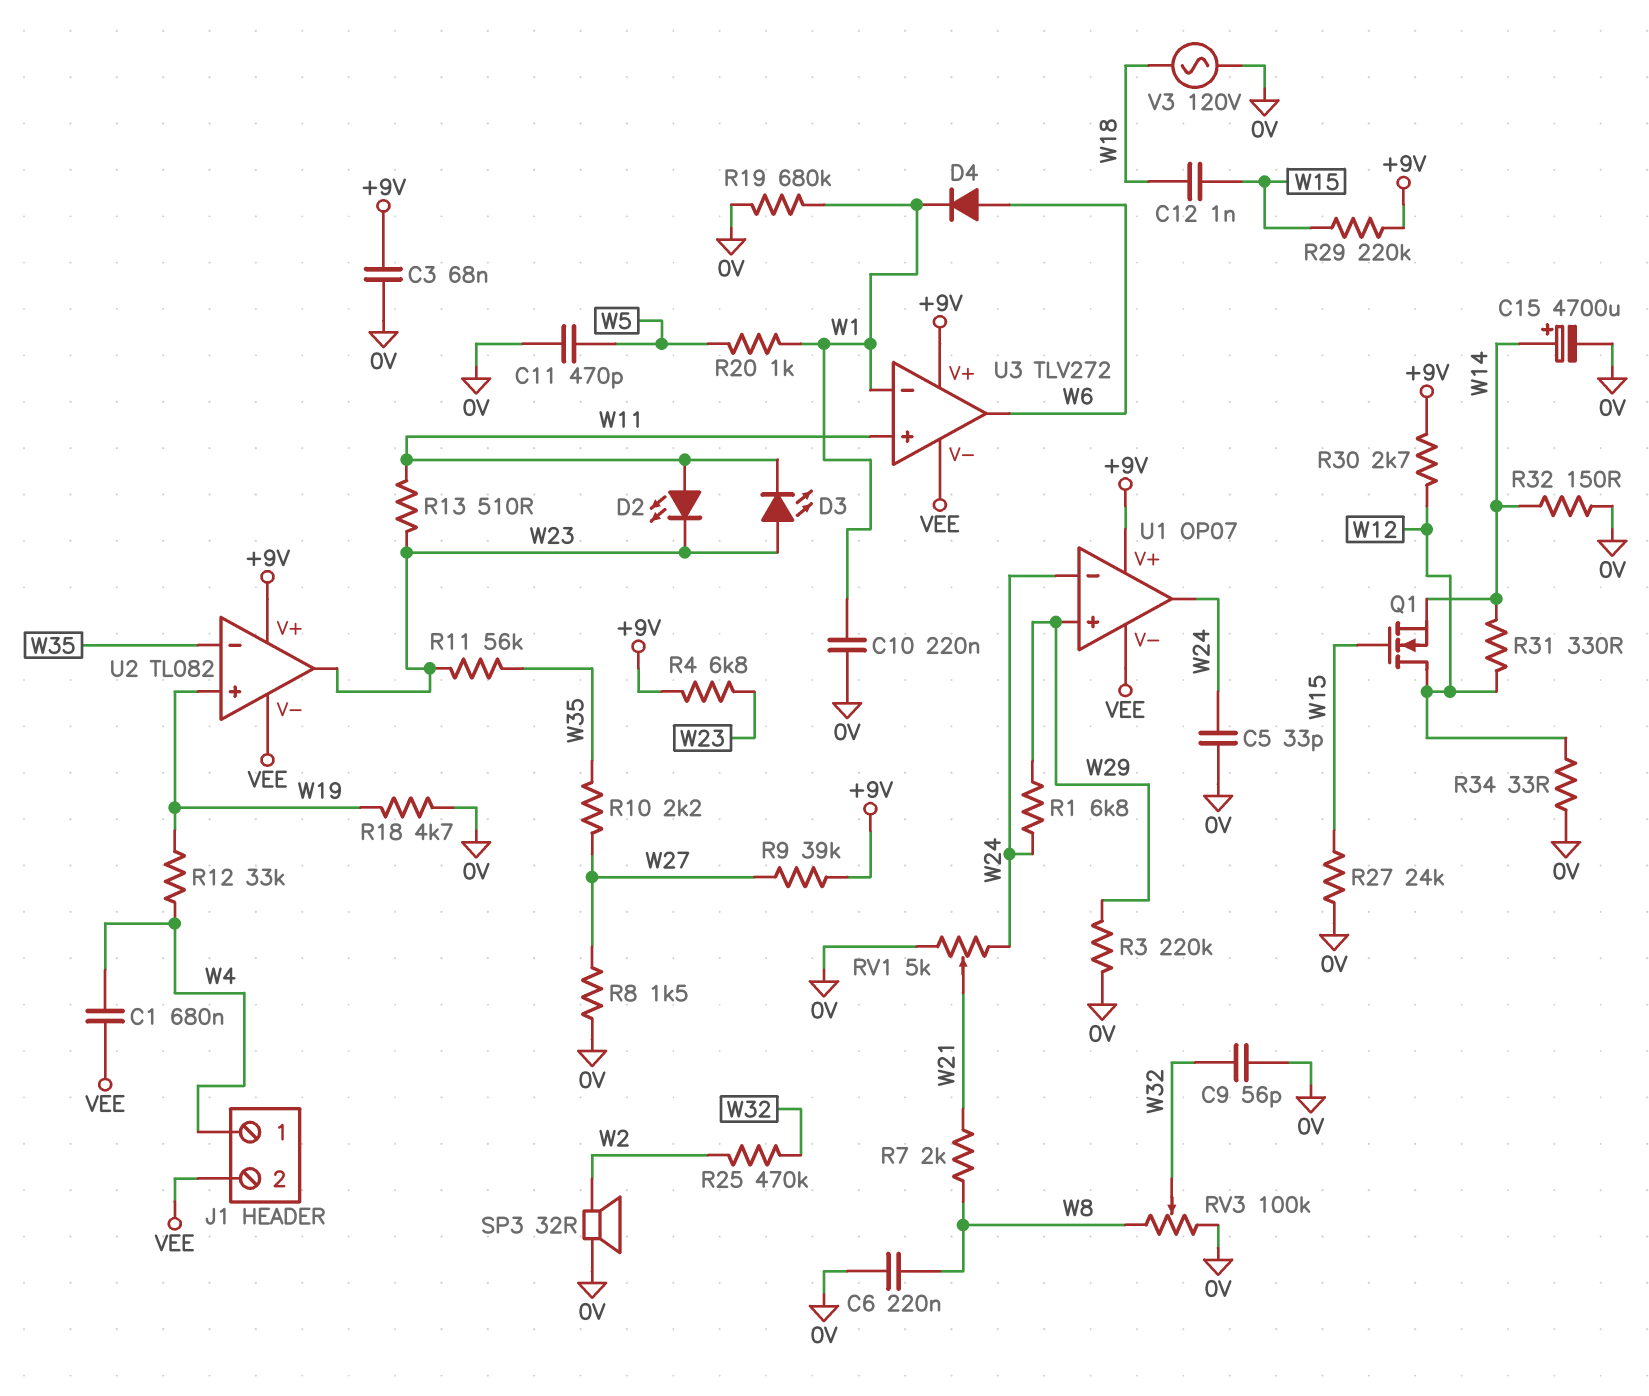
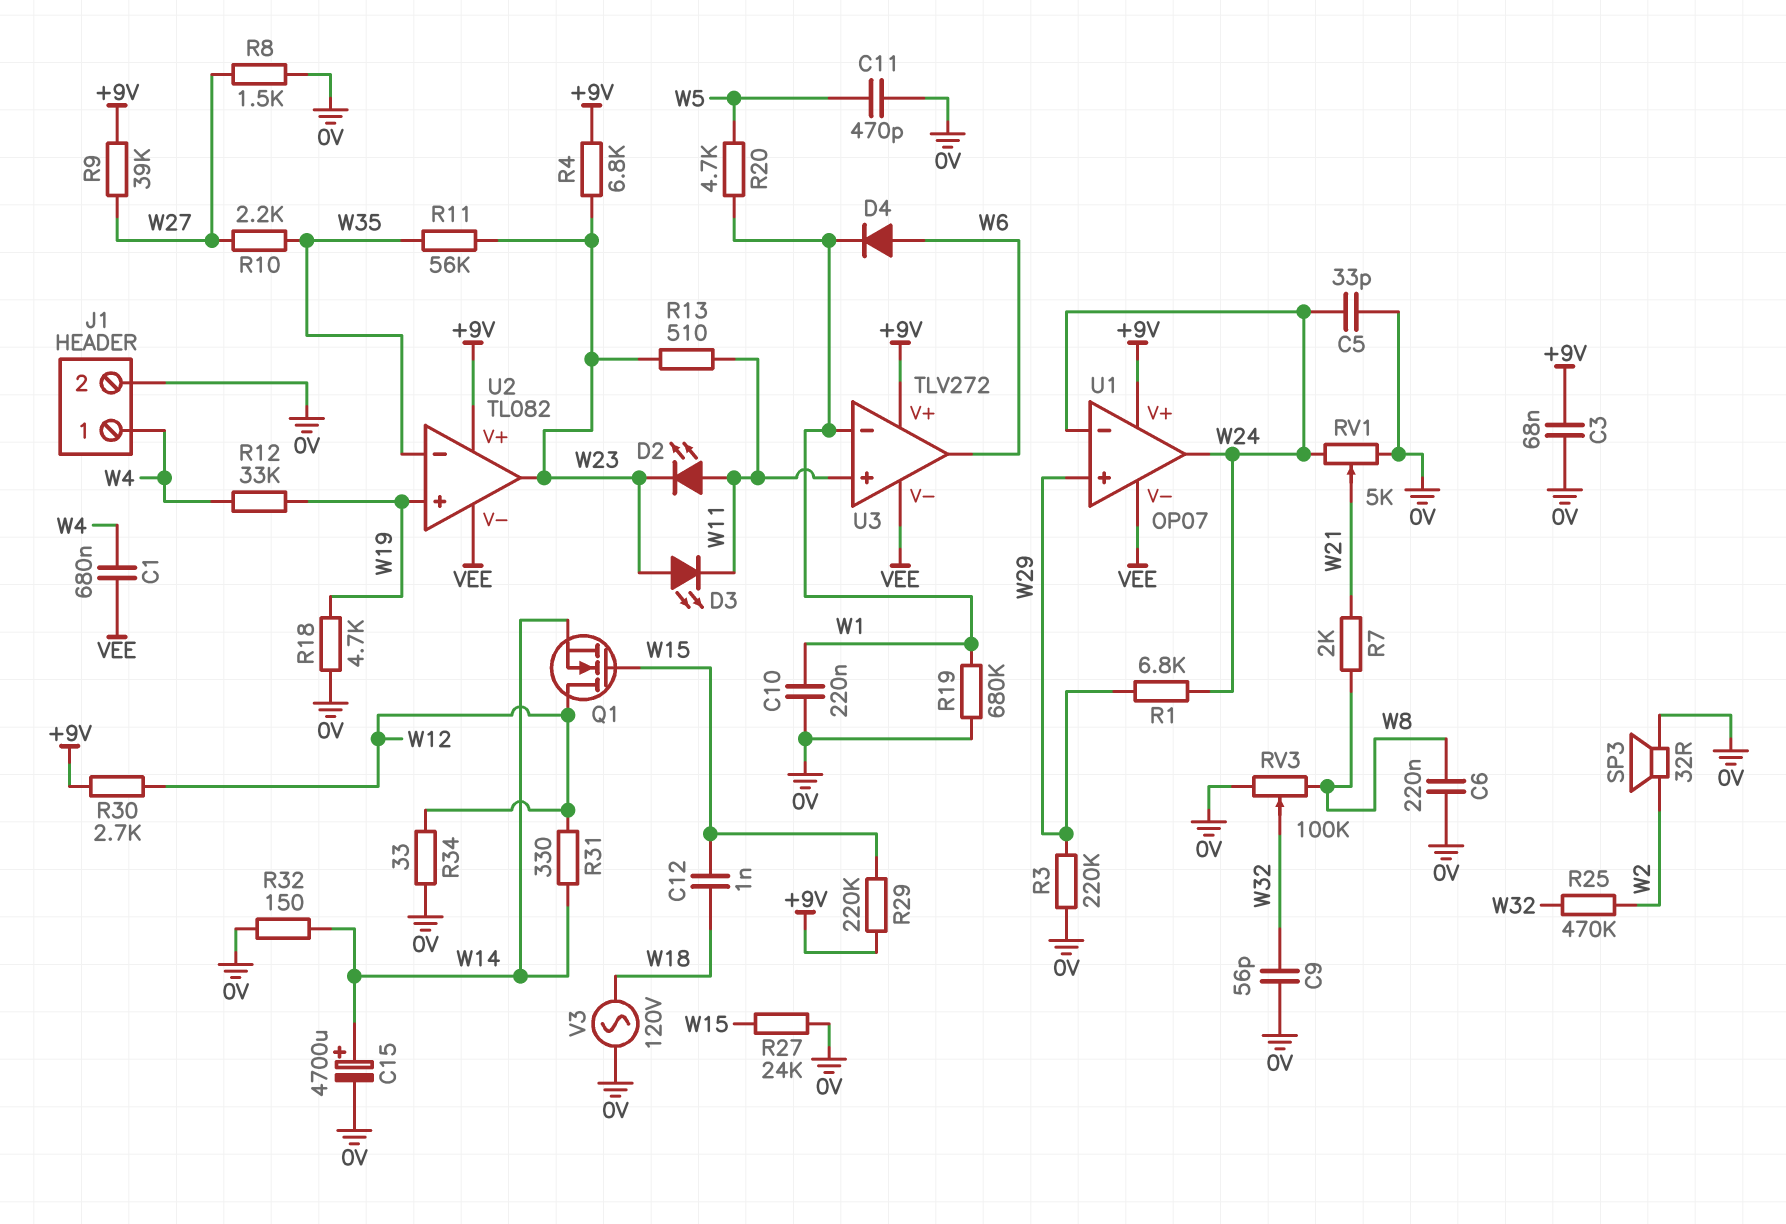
J1 pin 2: VEE -> 0V
R20: 1k (W1, W5) -> 4.7k (W1, W5)

